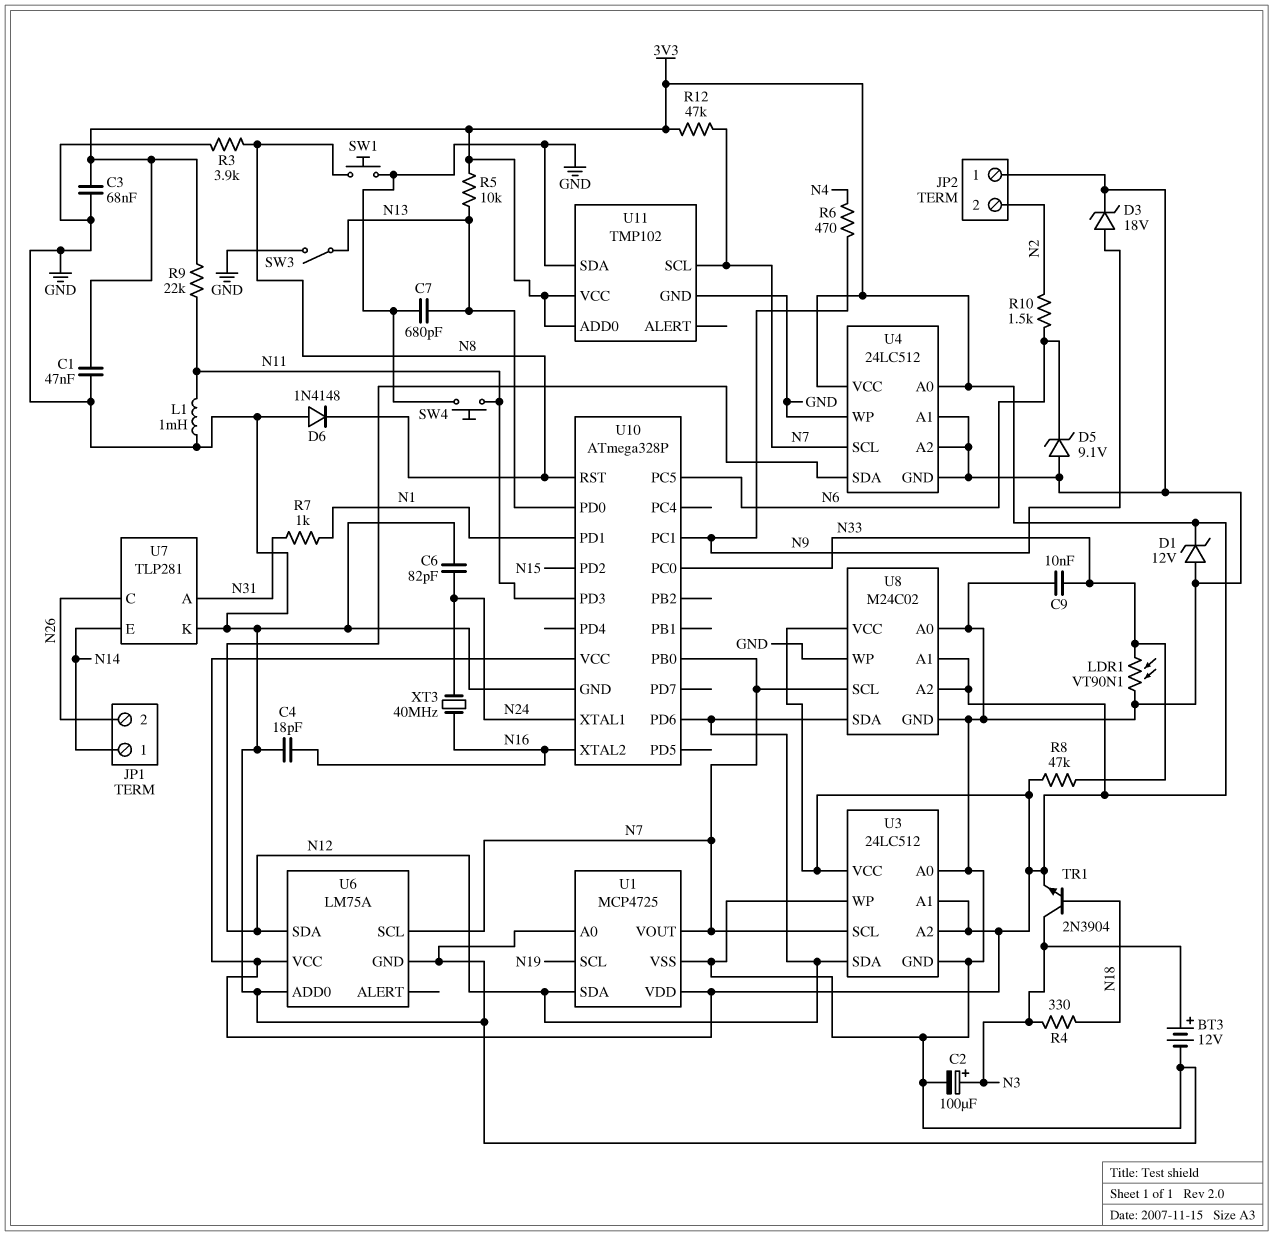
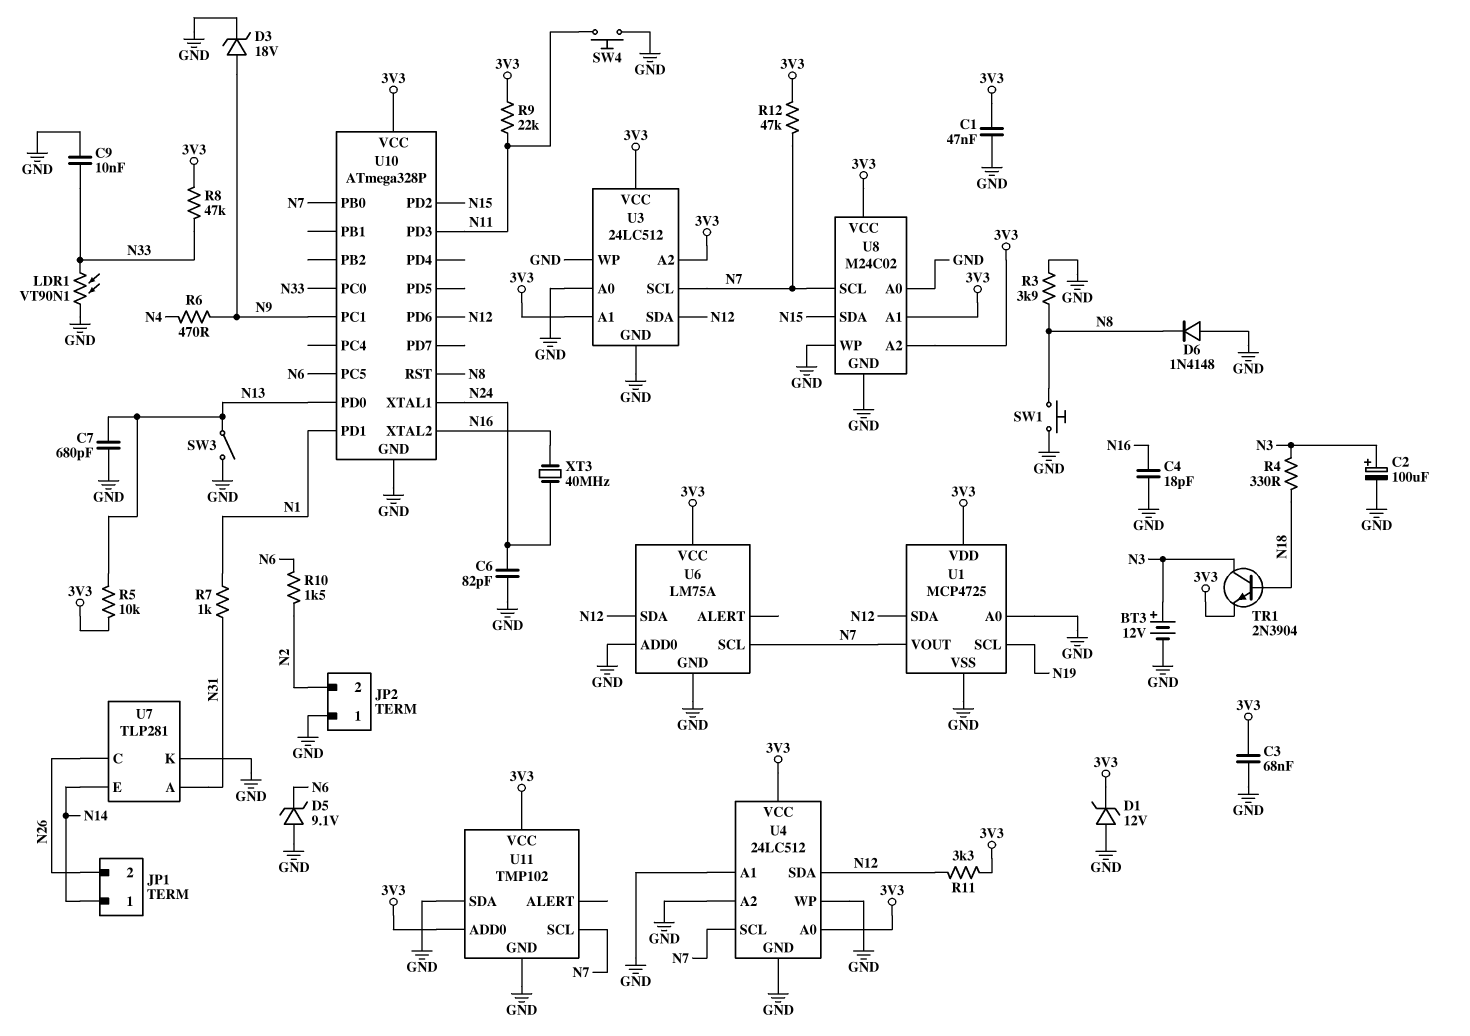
L1: 1mH (GND, N11) -> none
R11: none -> 3.3k (3V3, N12)
U8 pin SDA: N12 -> N15

